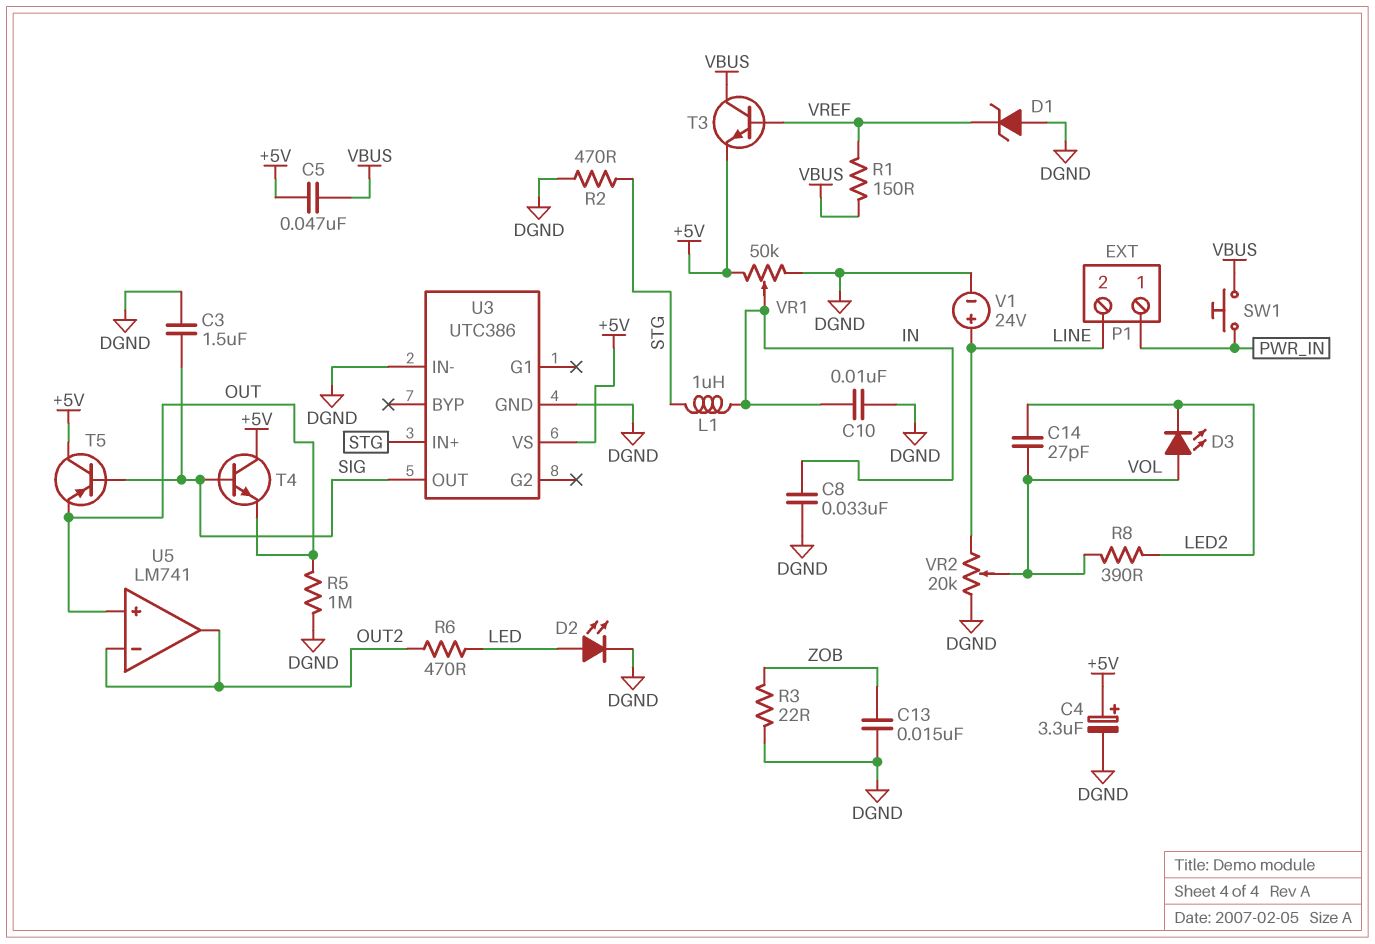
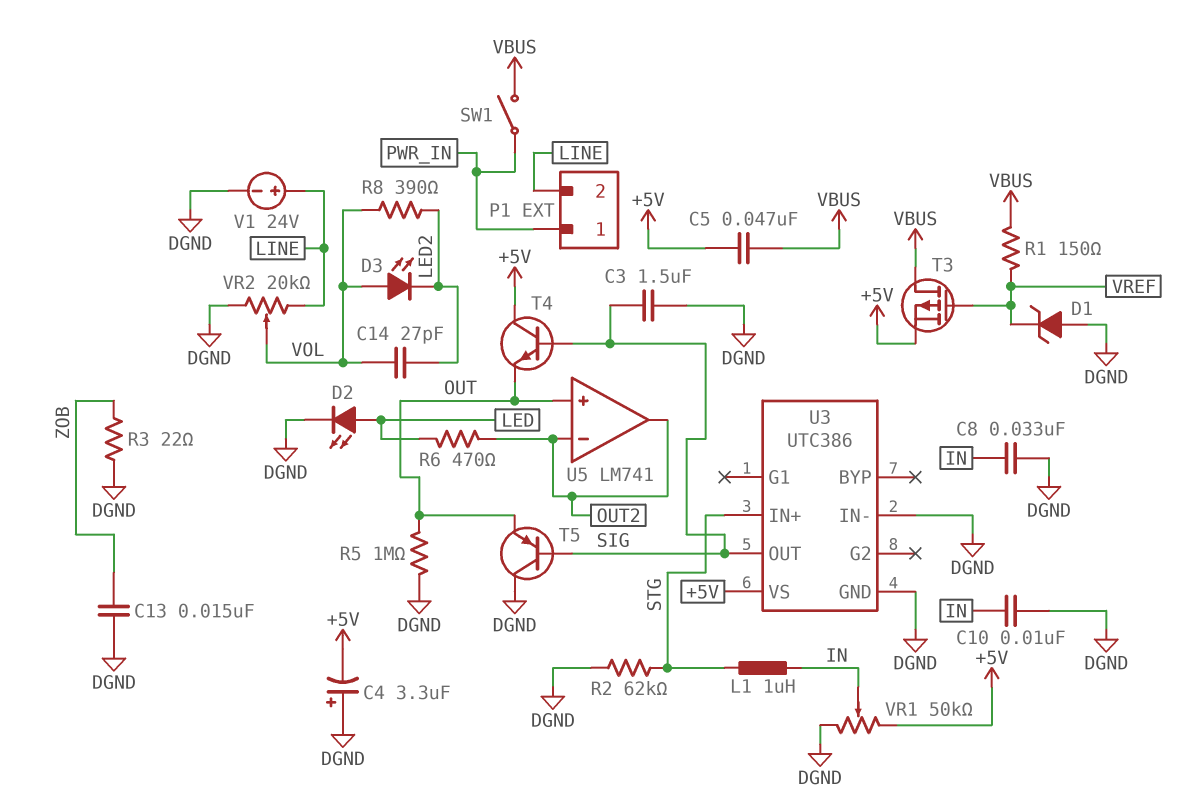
C4: 3.3uF (plus +5V, minus DGND) -> 3.3uF (plus DGND, minus +5V)
R2: 470 (DGND, STG) -> 62k (DGND, STG)
SW1: button (PWR_IN, VBUS) -> switch (PWR_IN, VBUS)
T3: NPN (B VREF, C VBUS, E +5V) -> PMOS (G VREF, D VBUS, S +5V)
T5: PNP (B SIG, C +5V, E OUT) -> PNP (B SIG, C DGND, E OUT)

